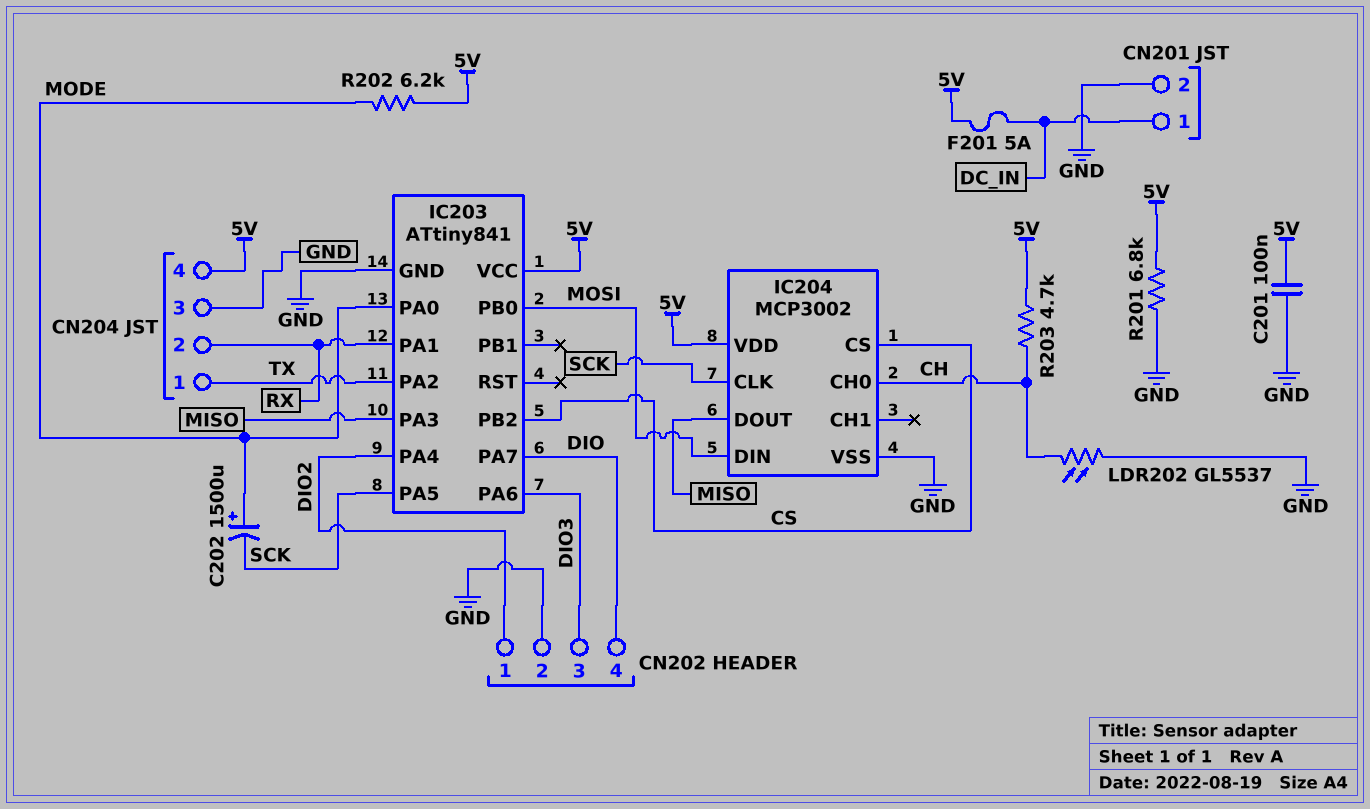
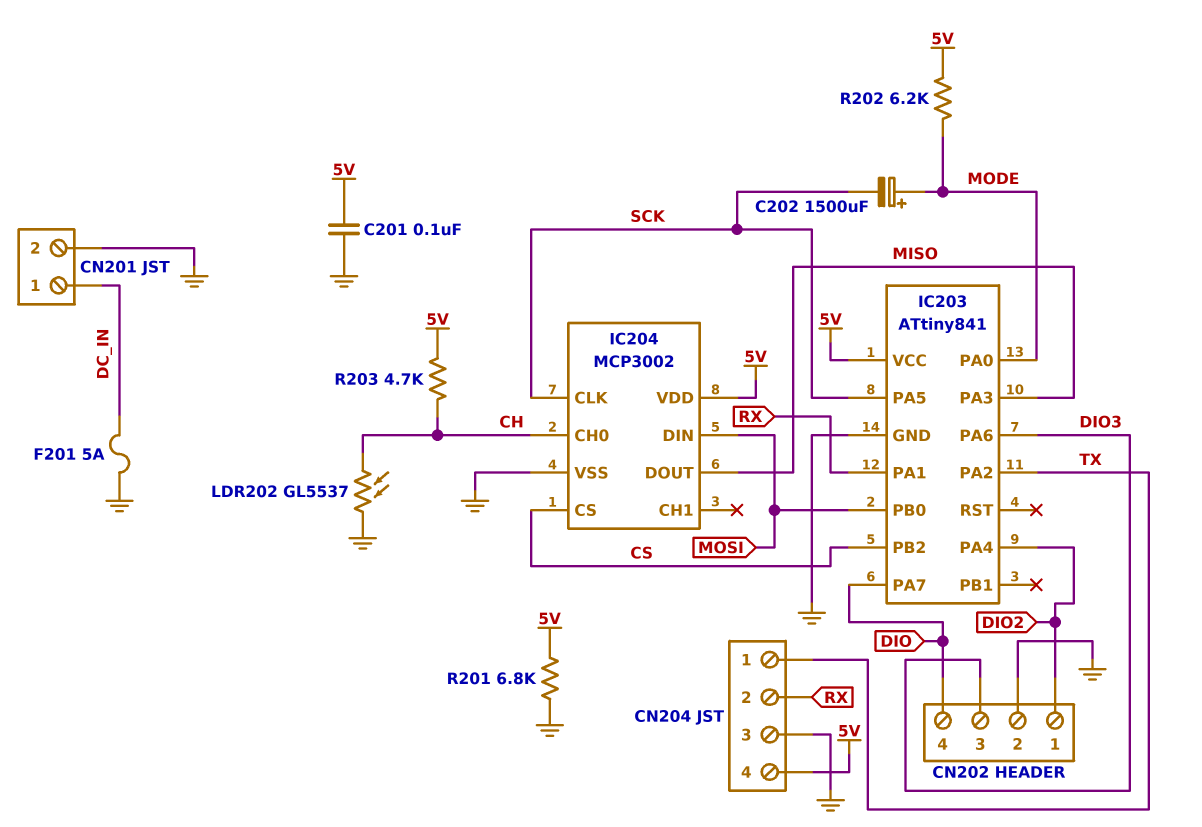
F201: 5A (5V, DC_IN) -> 5A (DC_IN, GND)

